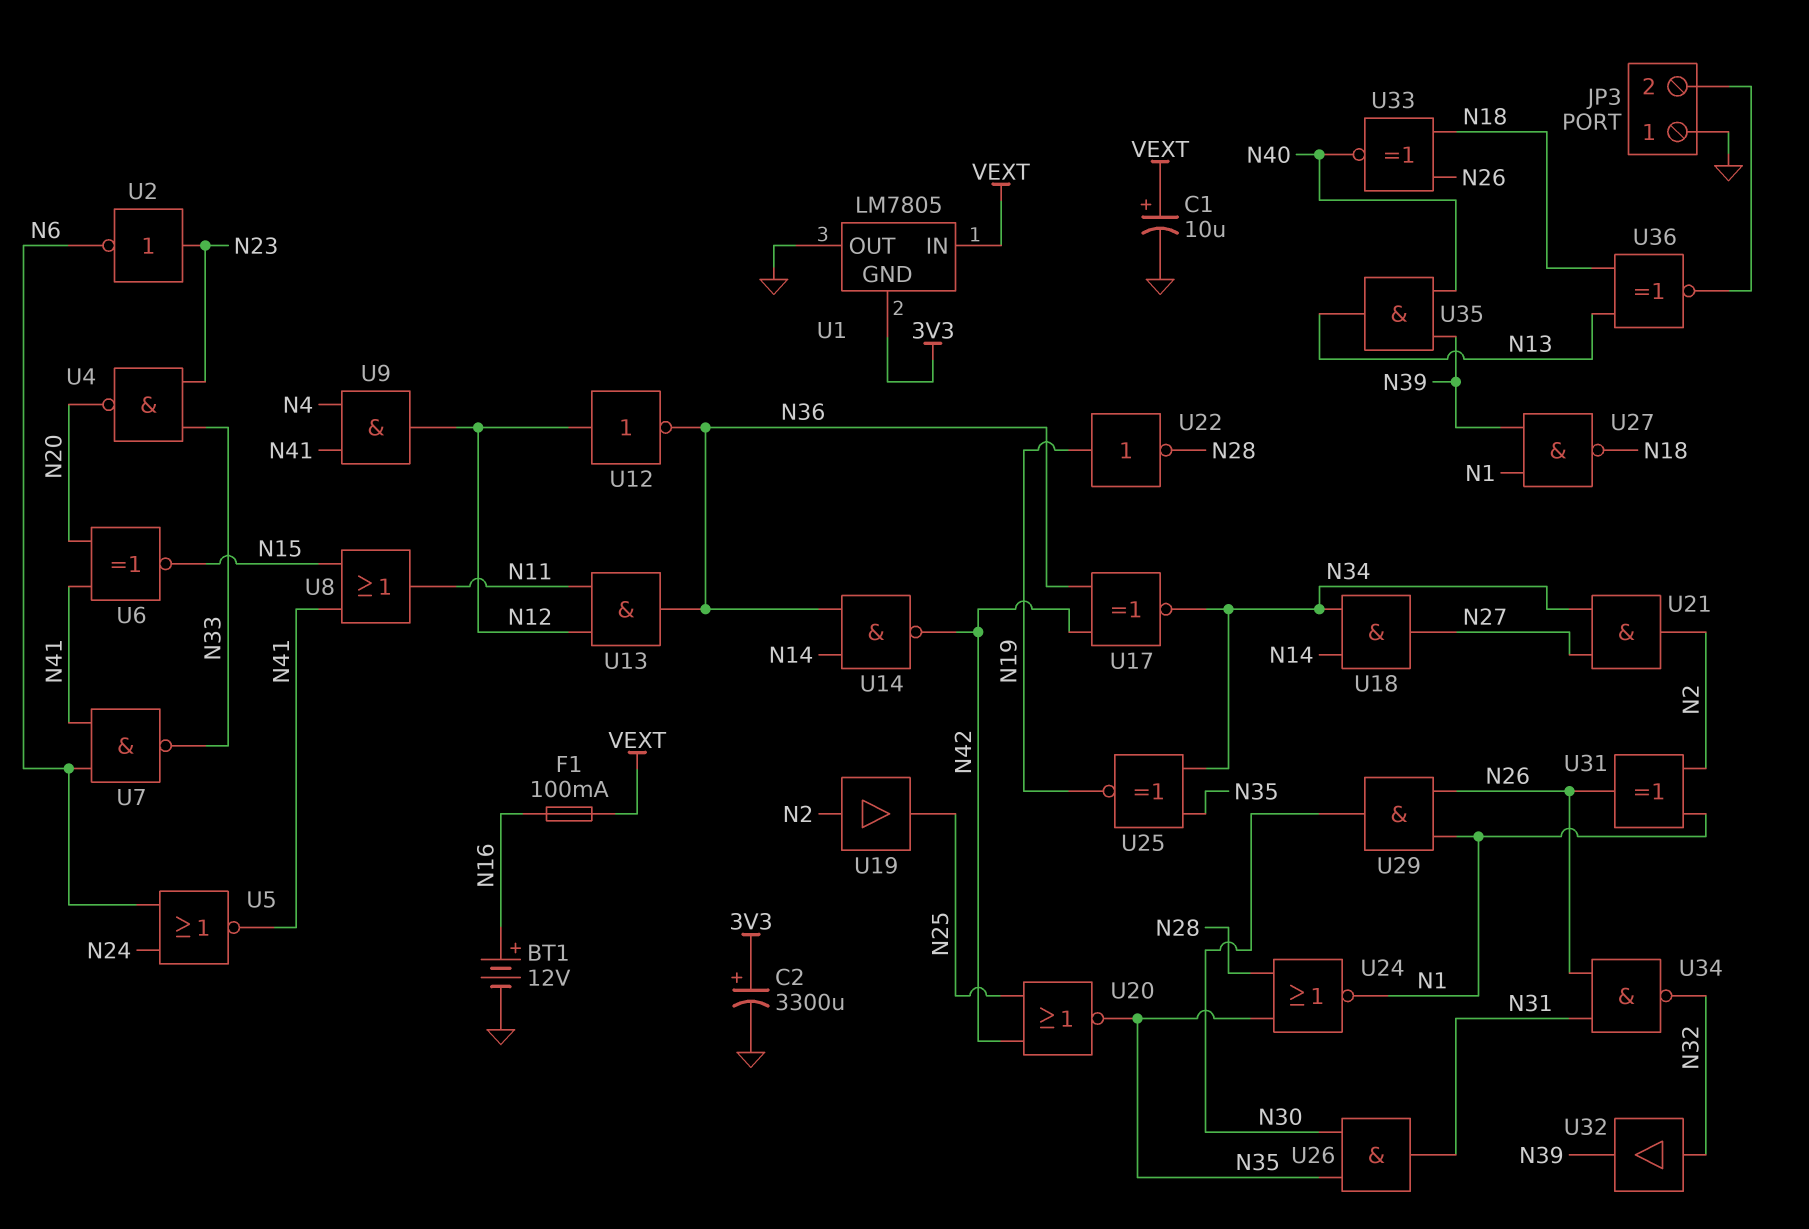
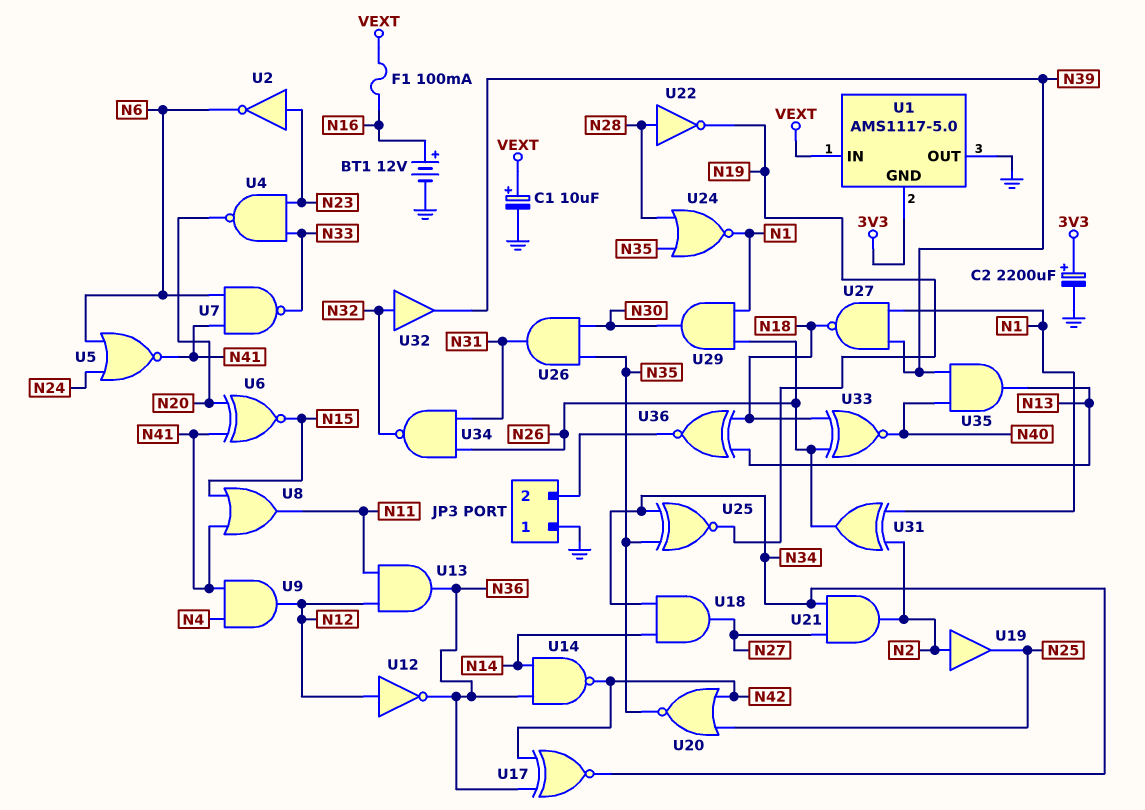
C2: 3300uF (plus 3V3, minus GND) -> 2200uF (plus 3V3, minus GND)
U1: LM7805 -> AMS1117-5.0
U22: NOT (in N19, out N28) -> NOT (in N28, out N19)

